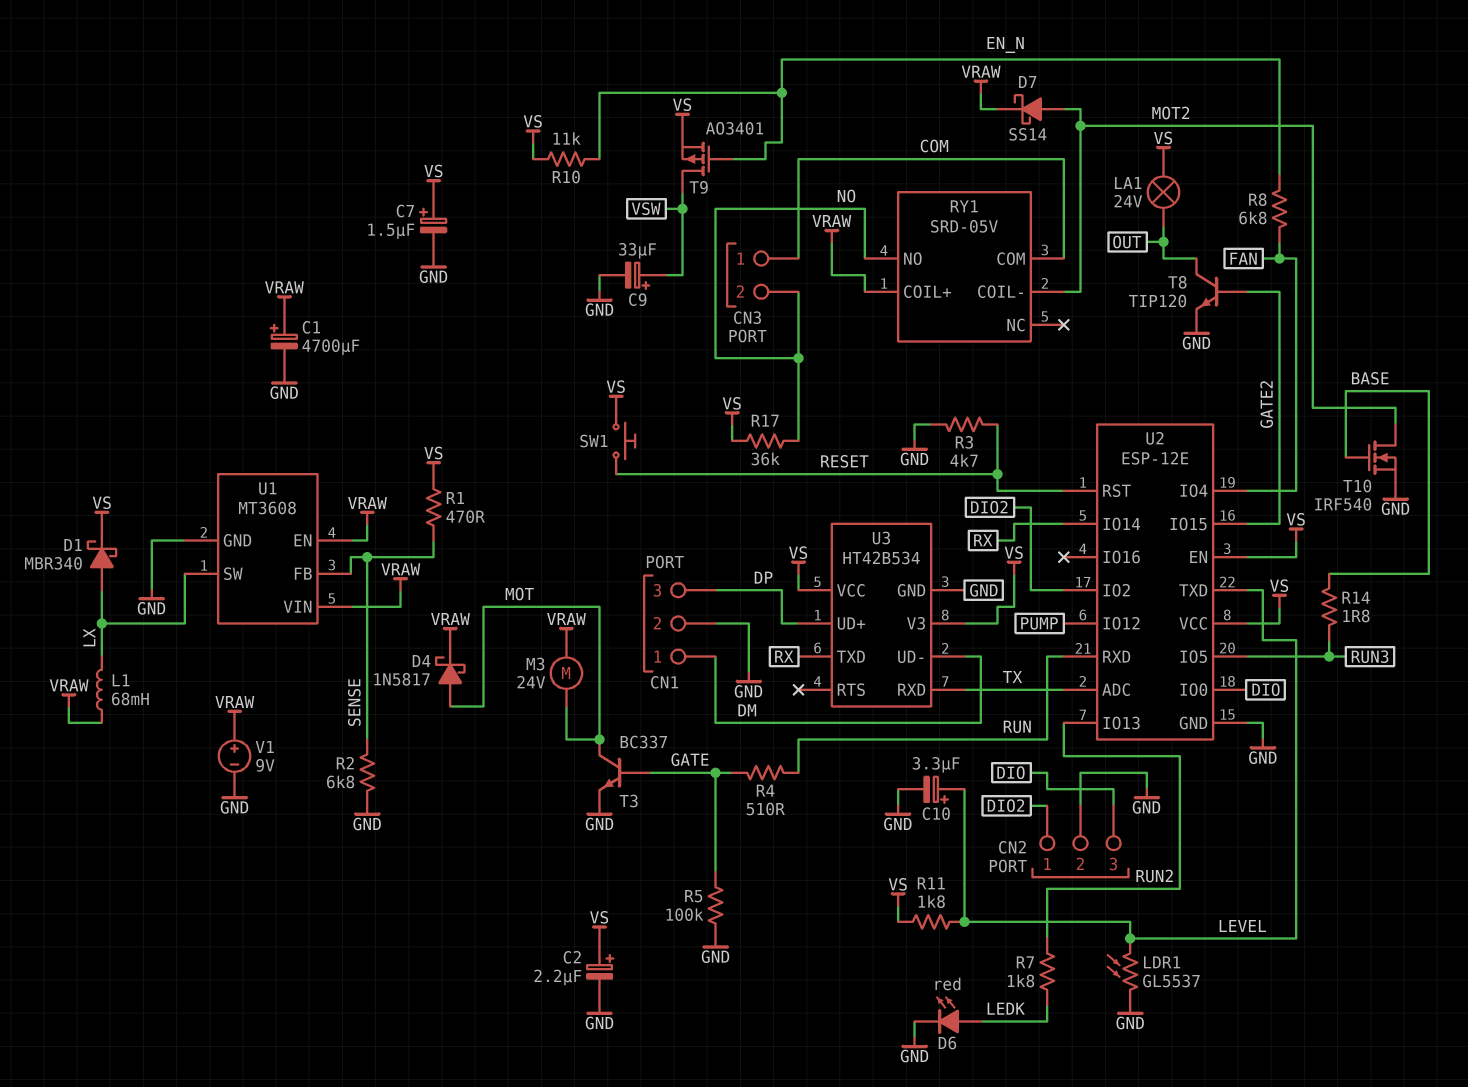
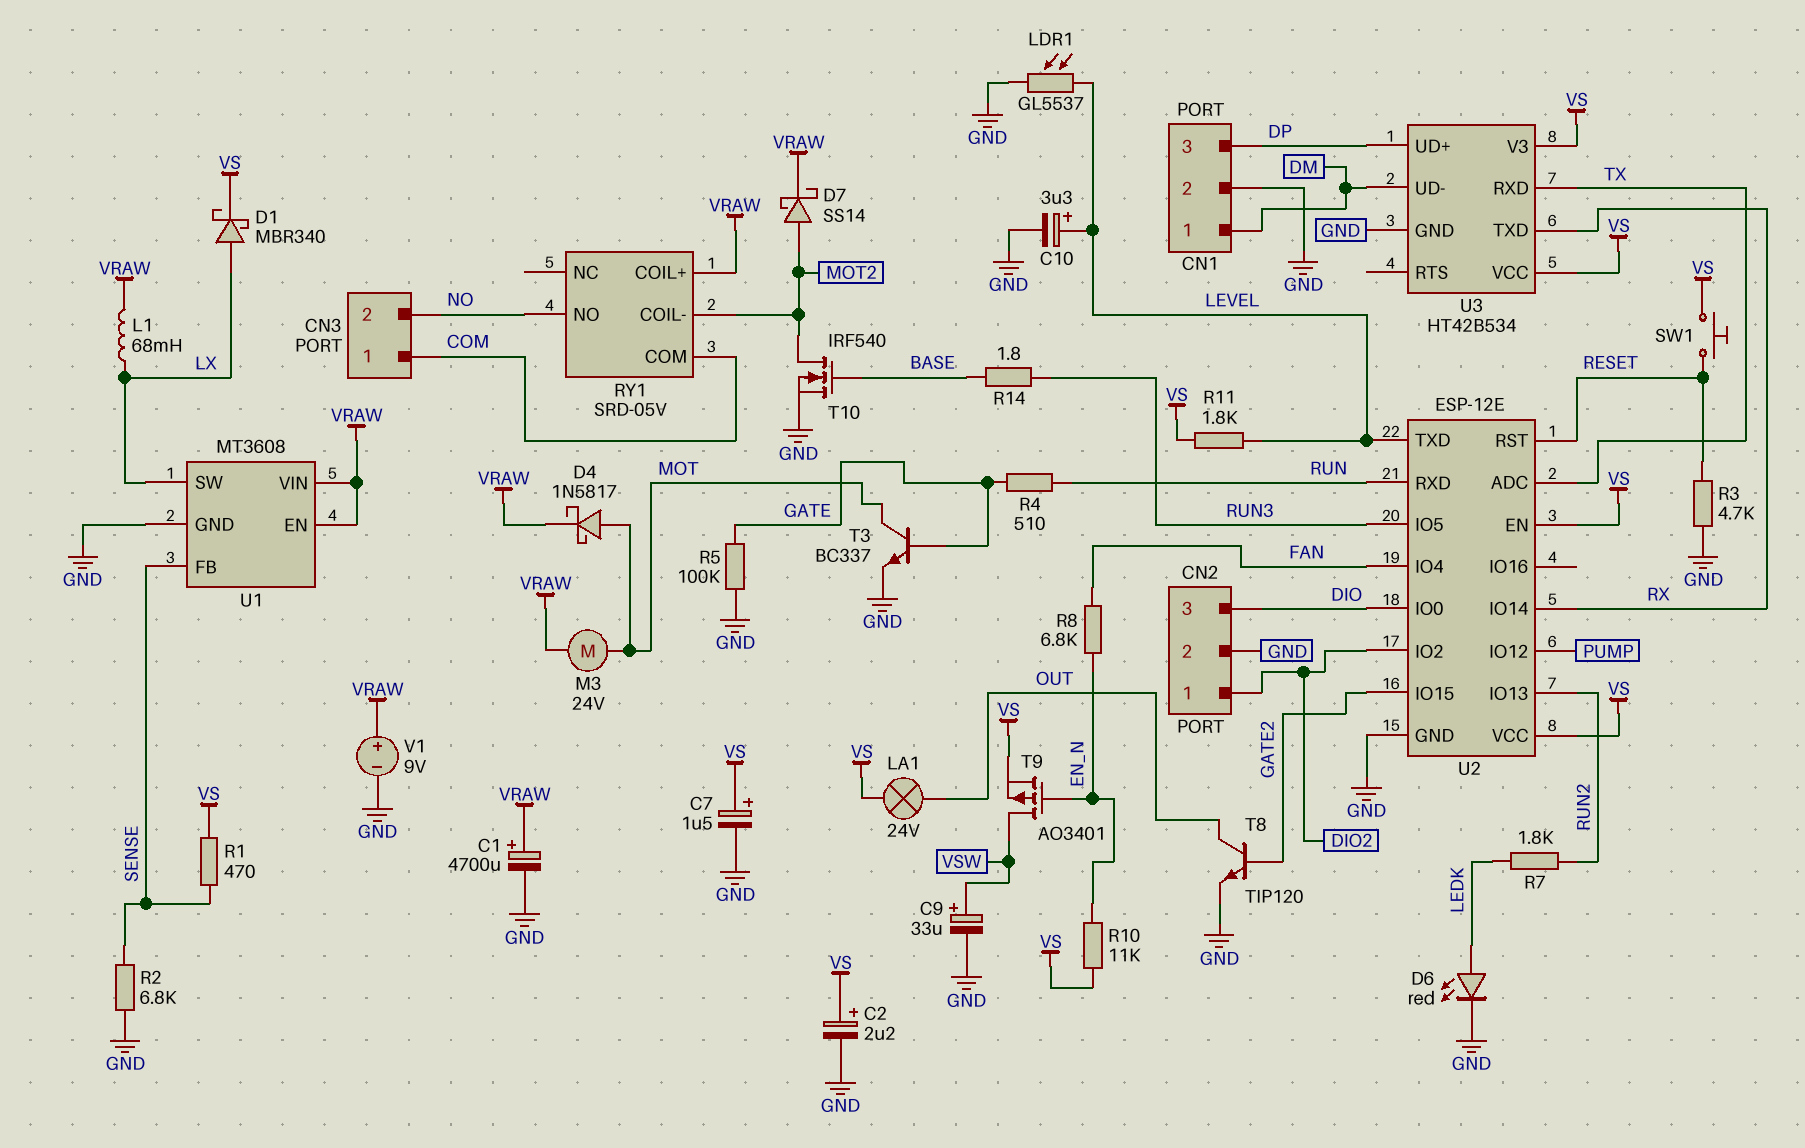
R17: 36k (NO, VS) -> none

